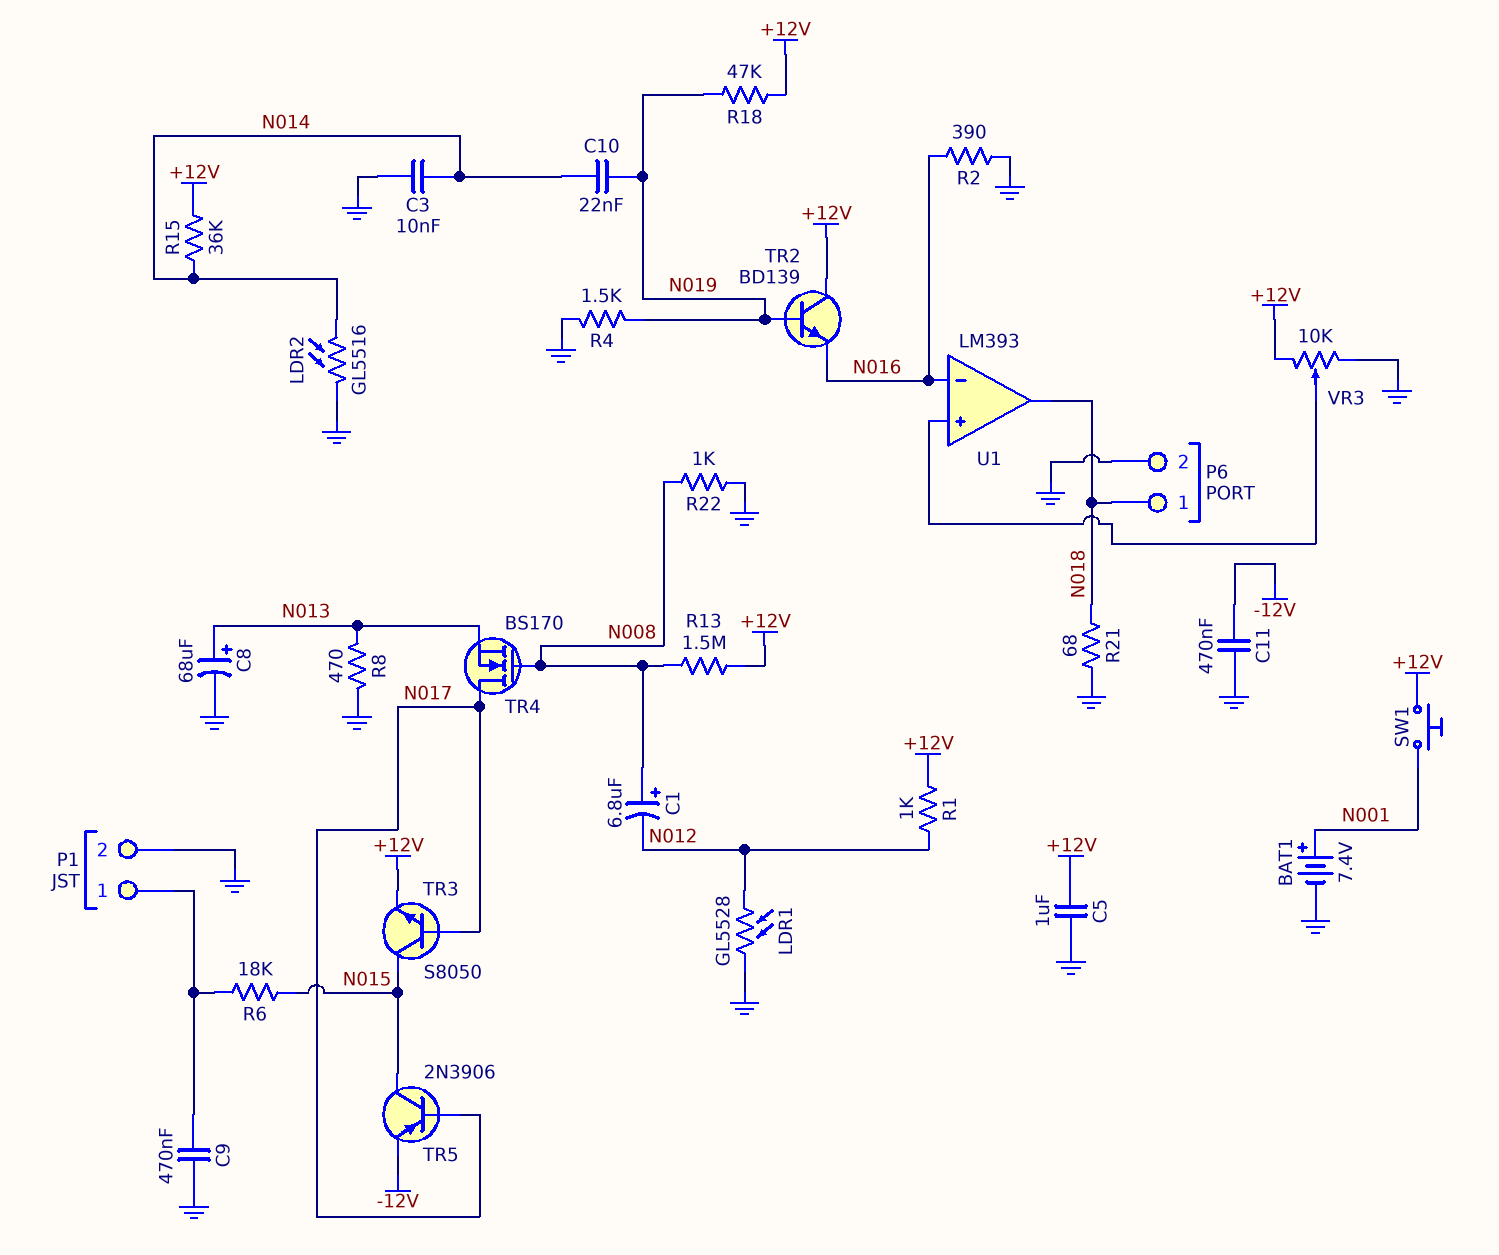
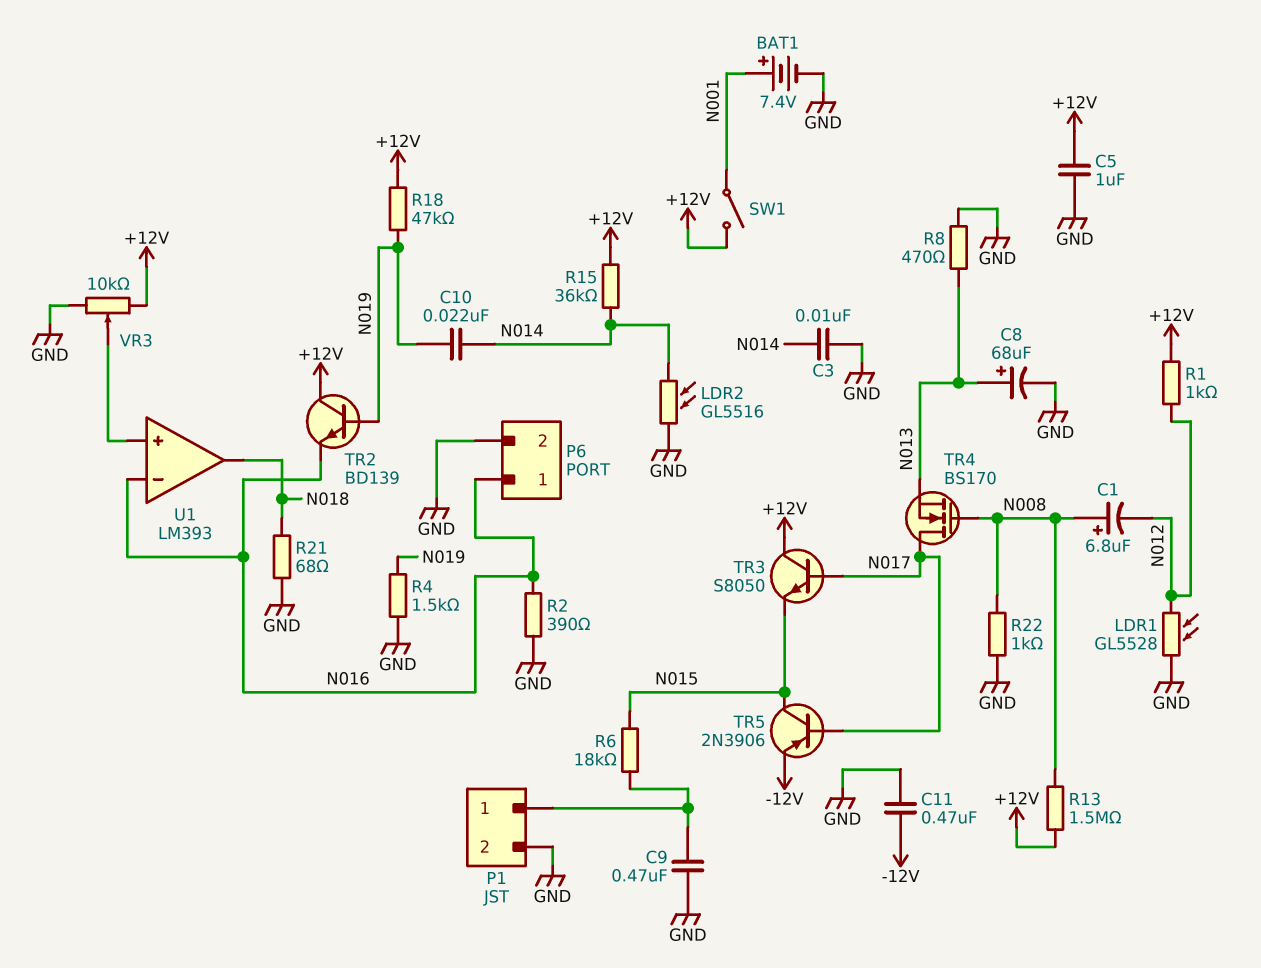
P6 pin 1: N018 -> N016
SW1: button (+12V, N001) -> switch (+12V, N001)
TR3: NPN S8050 (B N017, C N015, E +12V) -> NPN S8050 (B N017, C +12V, E N015)

